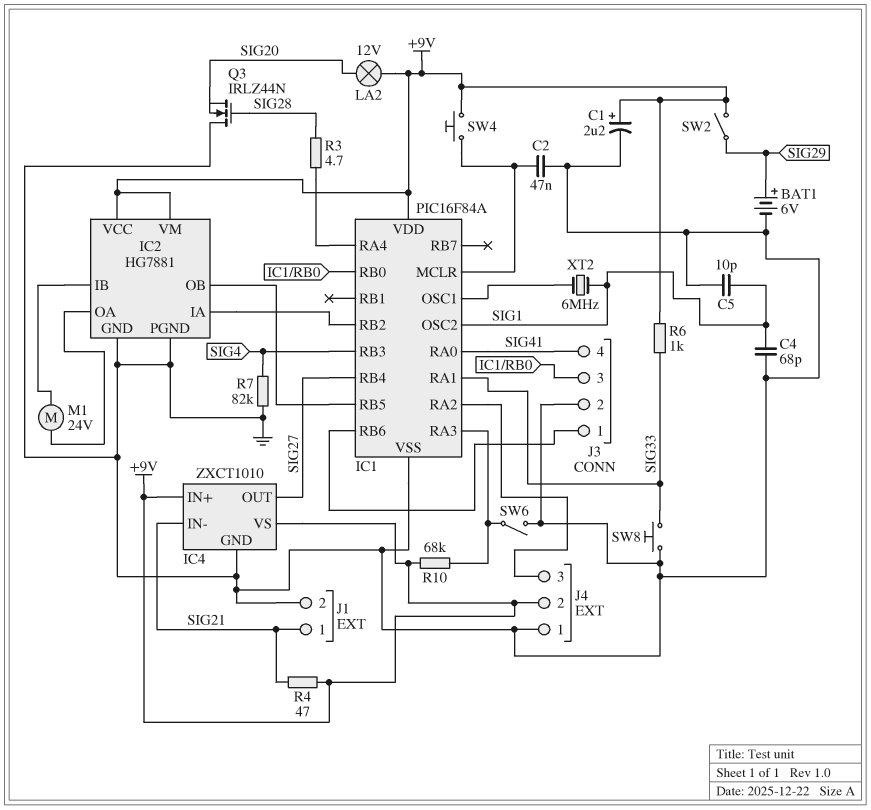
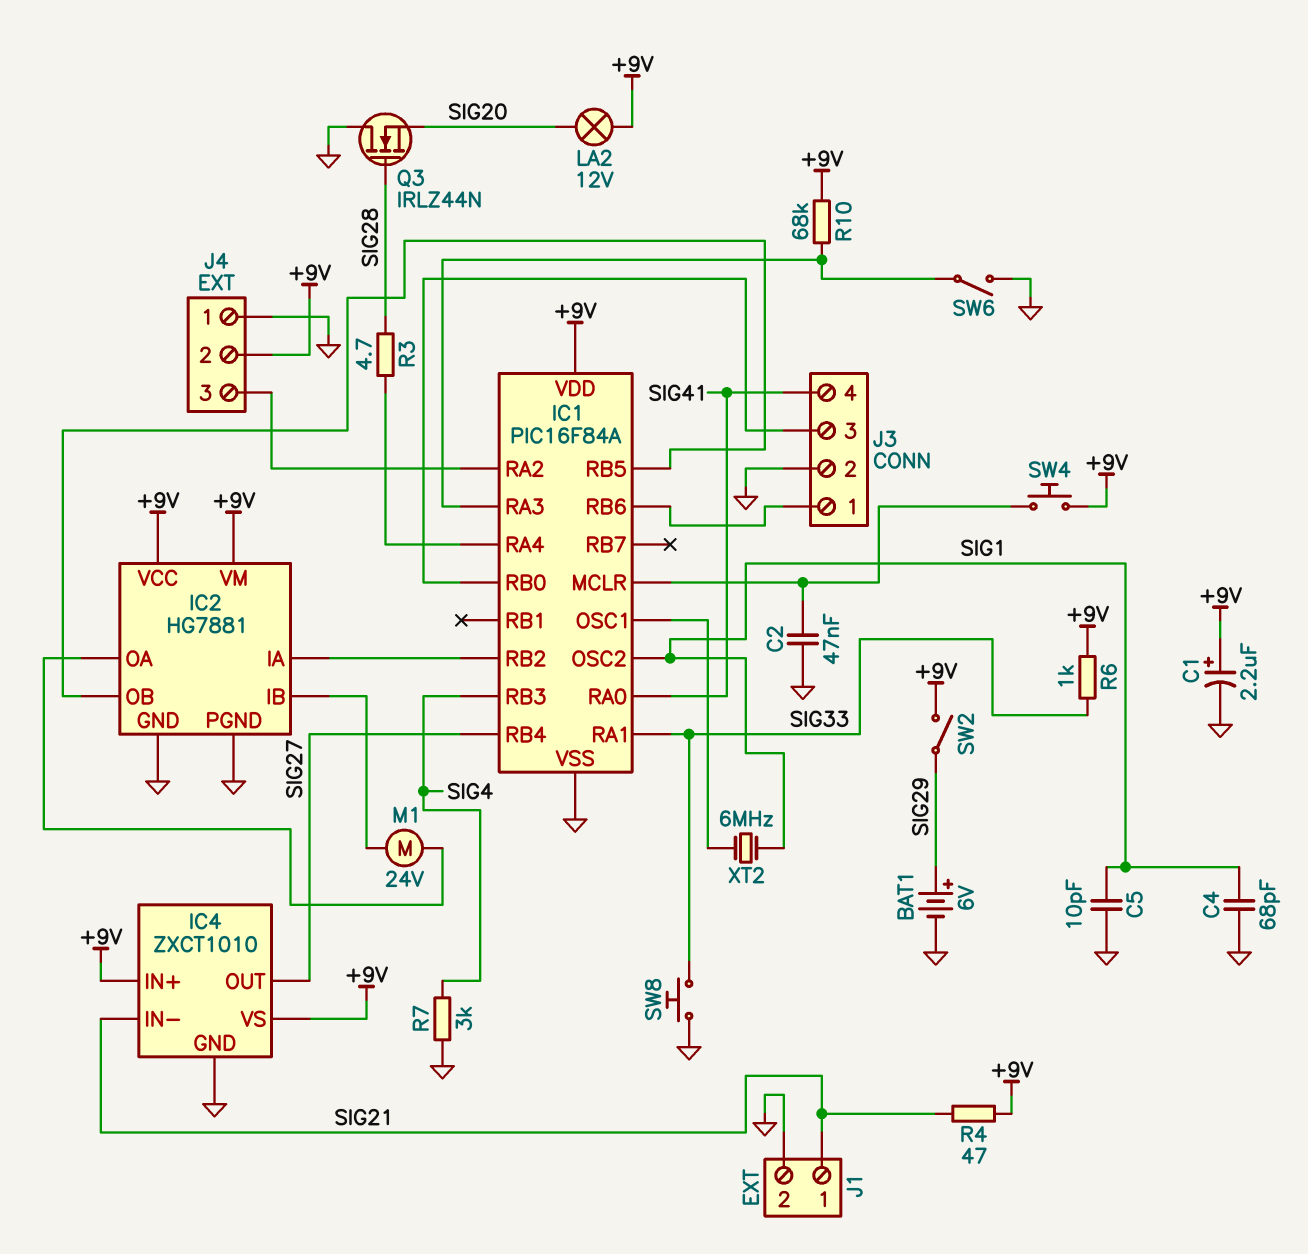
R7: 82k (GND, SIG4) -> 3k (GND, SIG4)

